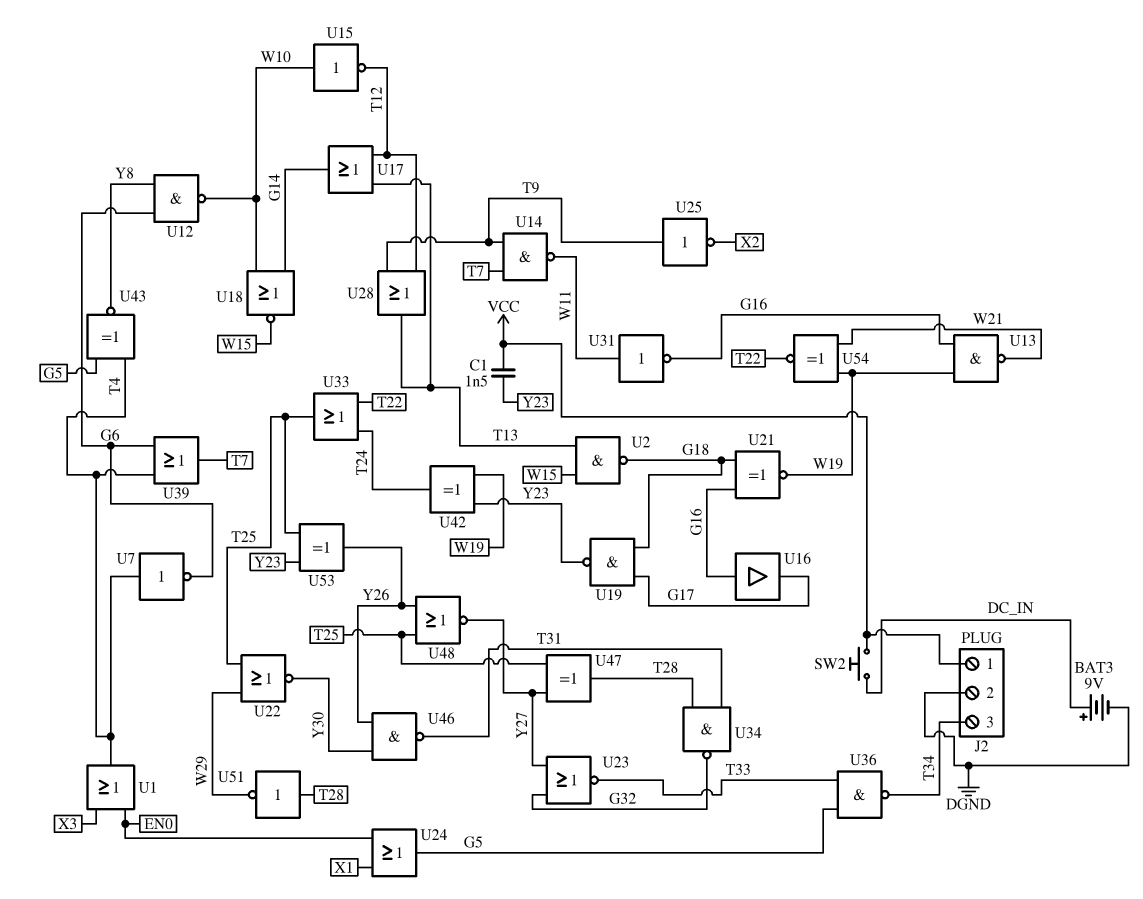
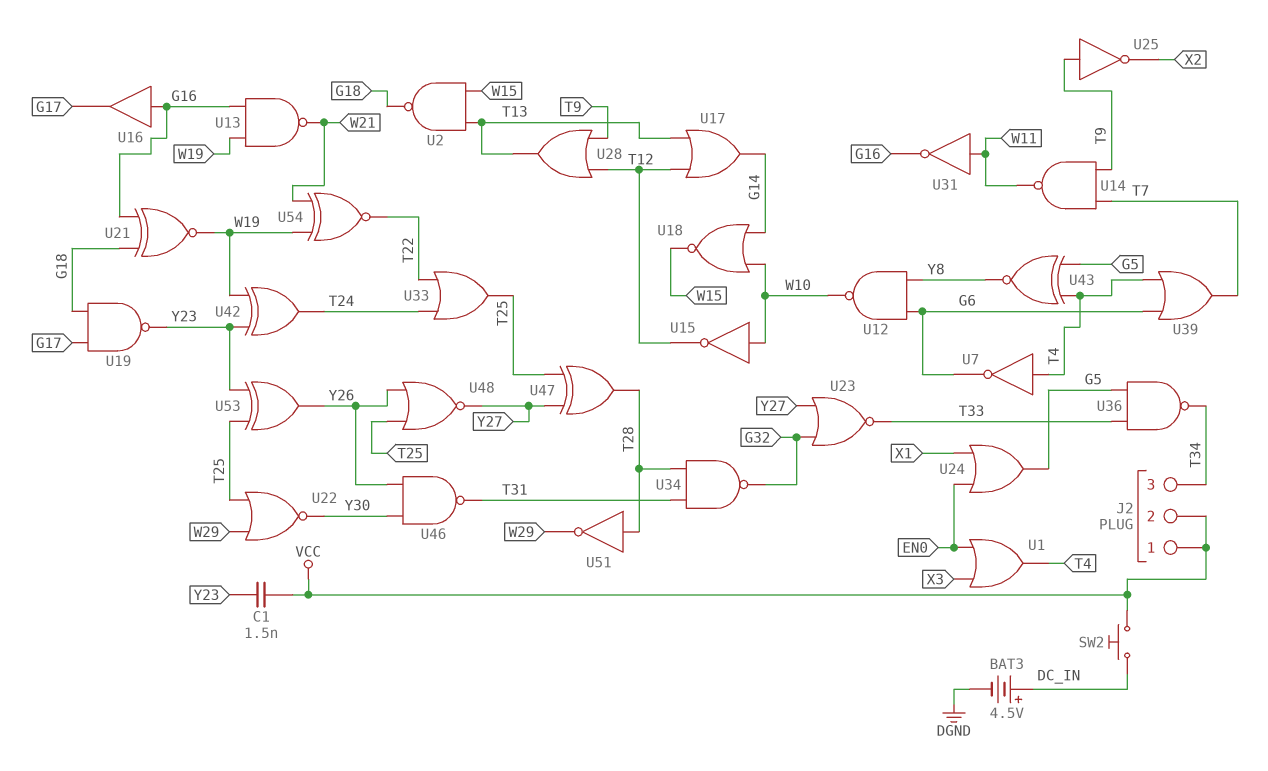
BAT3: 9V (plus DC_IN, minus DGND) -> 4.5V (plus DC_IN, minus DGND)
J2 pin 2: DGND -> VCC

